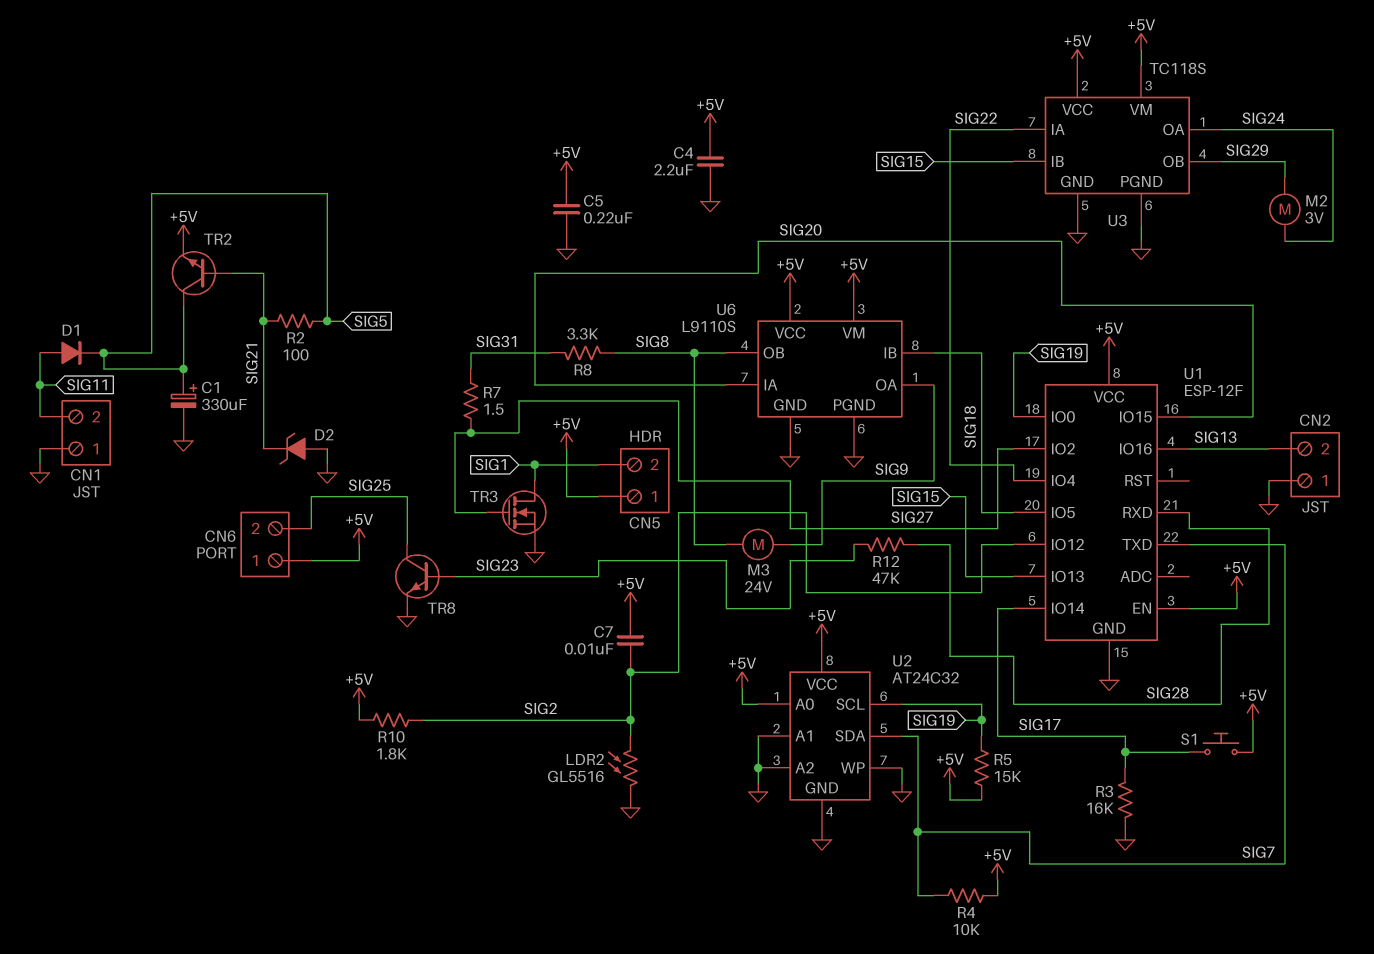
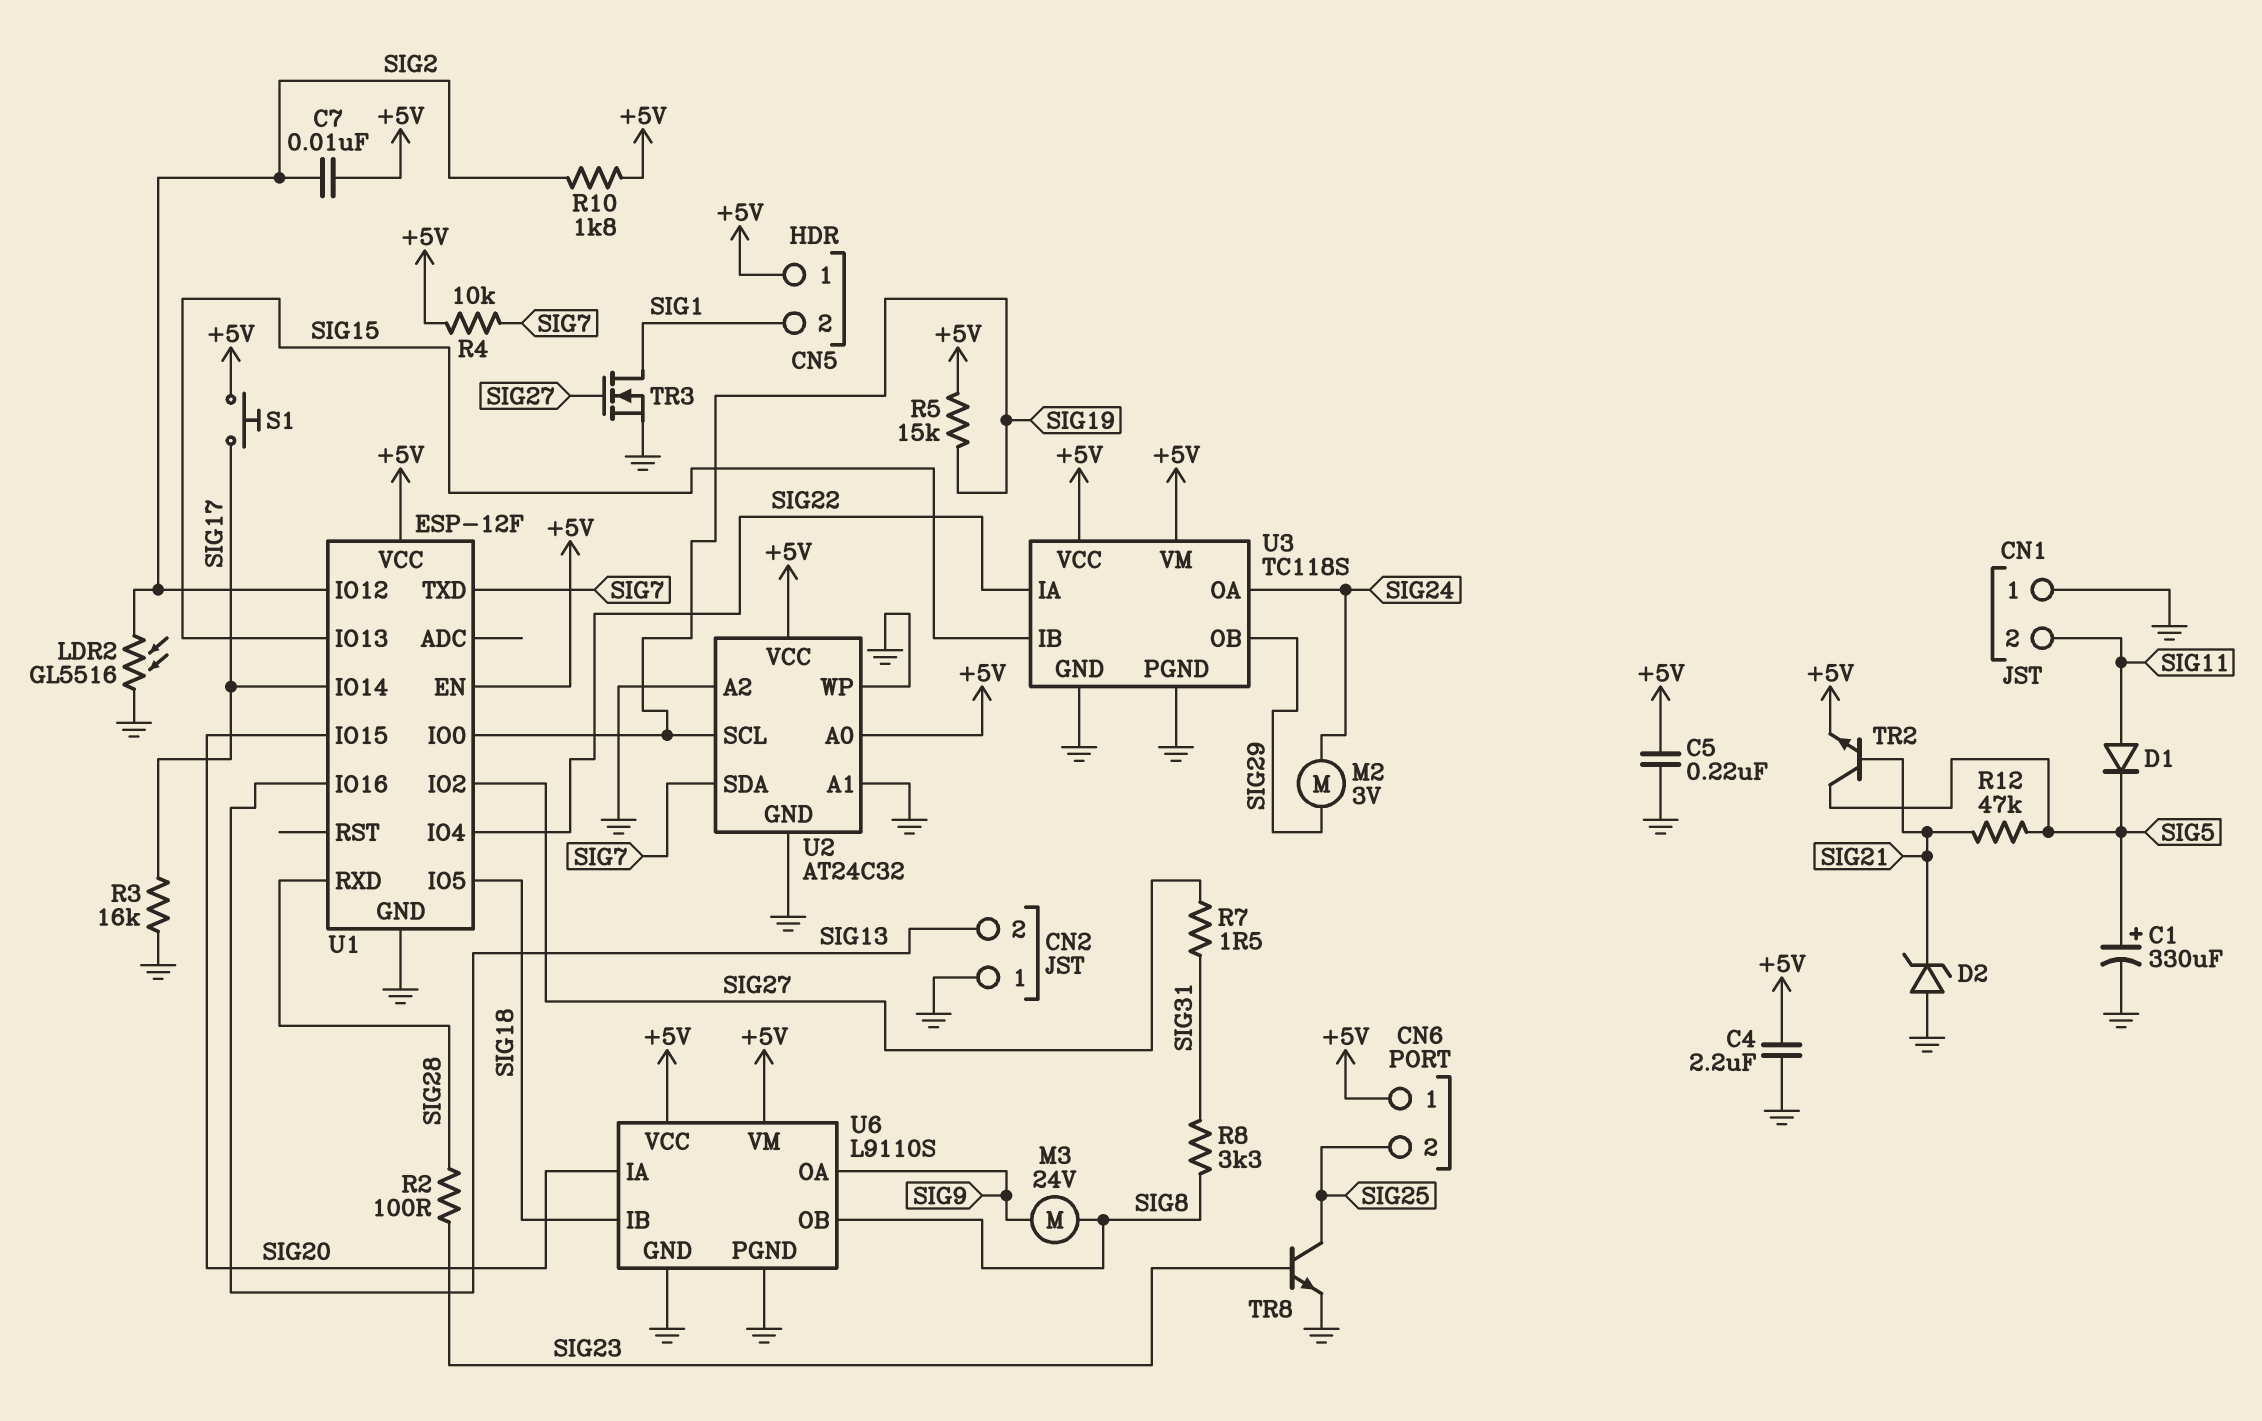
R2: 100 (SIG5, SIG21) -> 100 (SIG23, SIG28)
R12: 47k (SIG23, SIG28) -> 47k (SIG5, SIG21)

